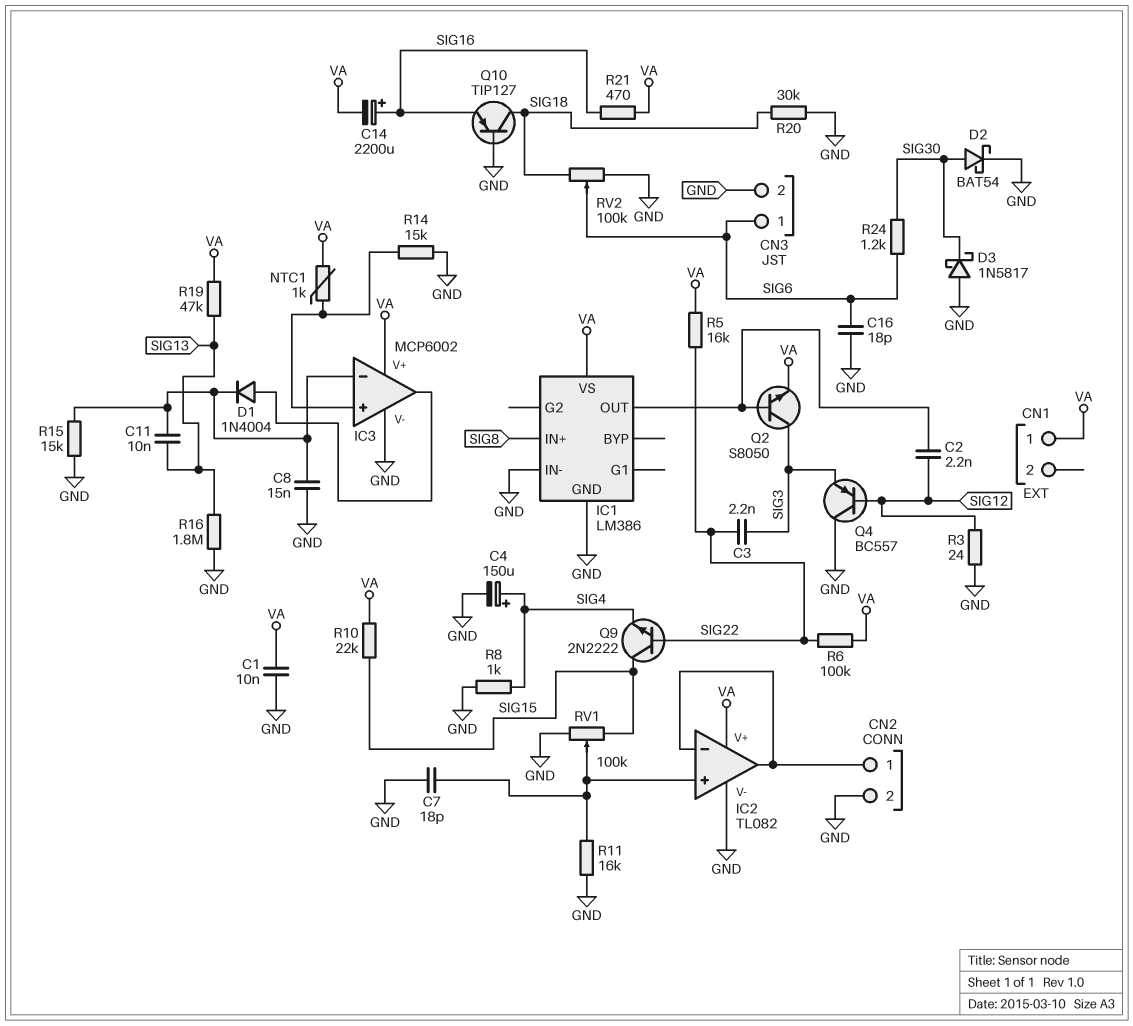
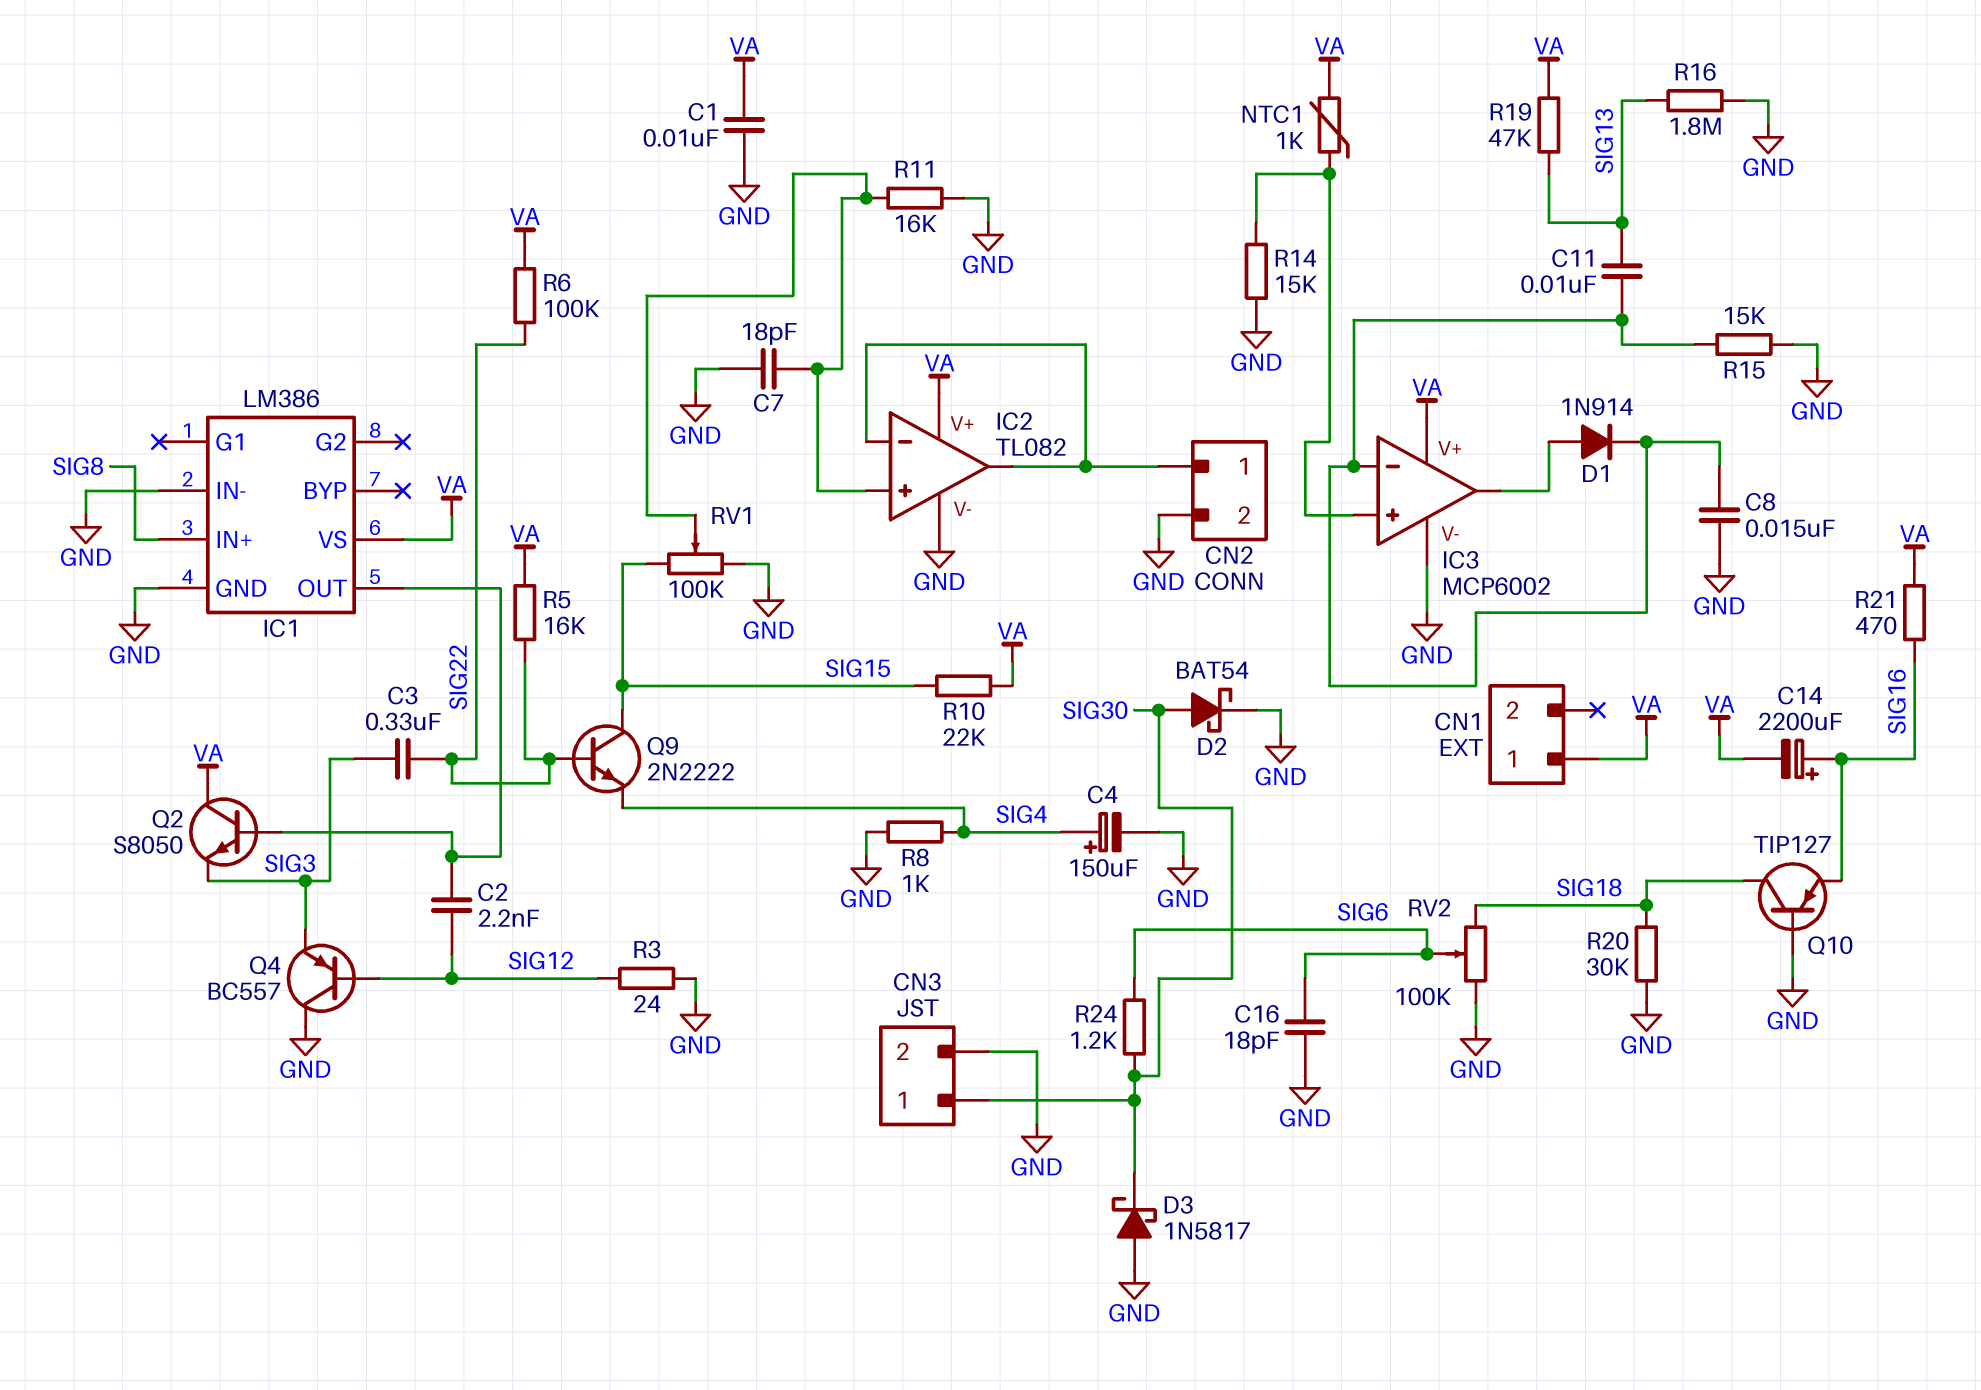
C3: 2.2nF (SIG3, SIG22) -> 330nF (SIG3, SIG22)
CN3 pin 1: SIG6 -> SIG30
D1: diode 1N4004 (A IC3/out, K IC3/in-) -> diode 1N914 (A IC3/out, K IC3/in-)
Q2: NPN S8050 (B IC1/OUT, C SIG3, E VA) -> NPN S8050 (B IC1/OUT, C VA, E SIG3)

